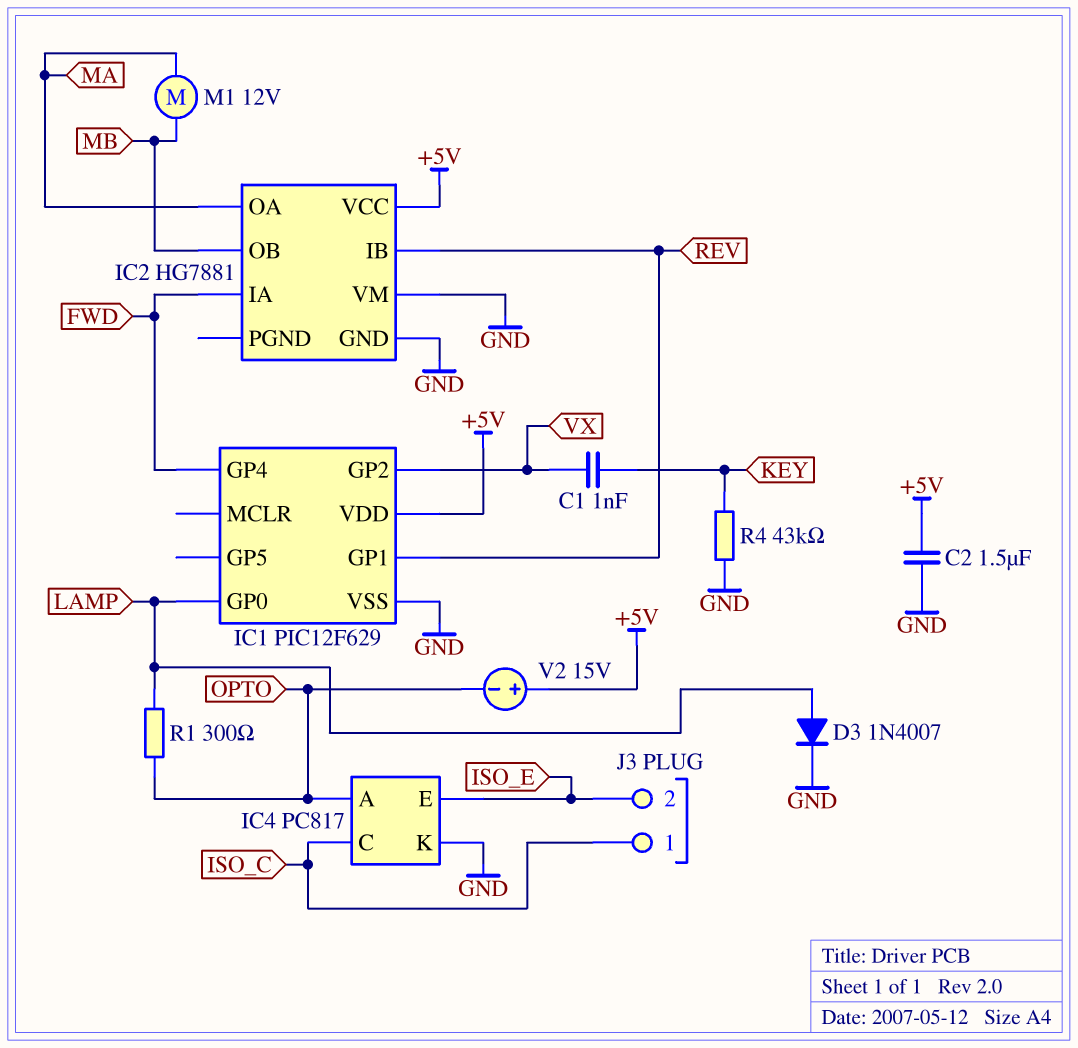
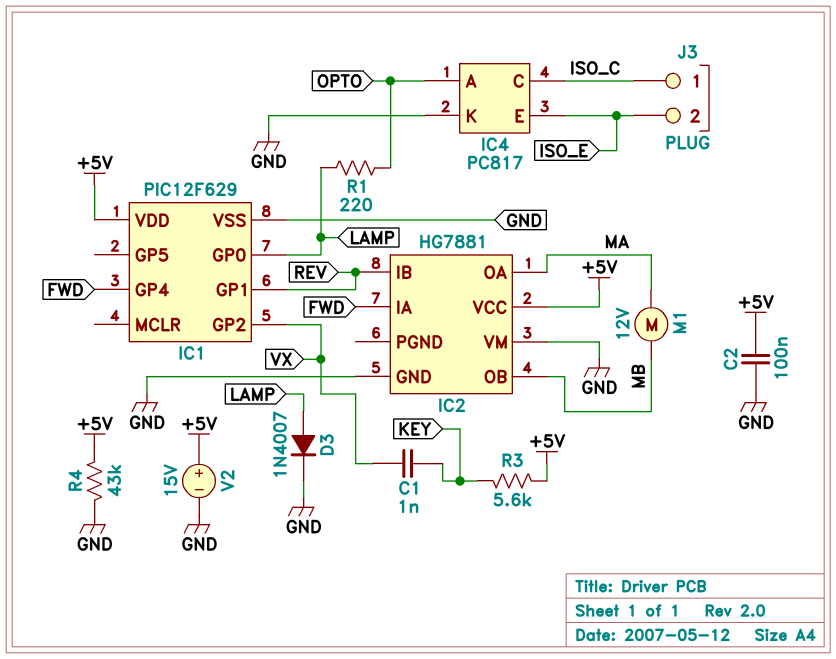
C2: 1.5uF (+5V, GND) -> 100nF (+5V, GND)
R1: 300 (LAMP, OPTO) -> 220 (LAMP, OPTO)
R3: none -> 5.6k (+5V, KEY)
R4: 43k (GND, KEY) -> 43k (+5V, GND)
V2: 15V (plus +5V, minus OPTO) -> 15V (plus +5V, minus GND)

